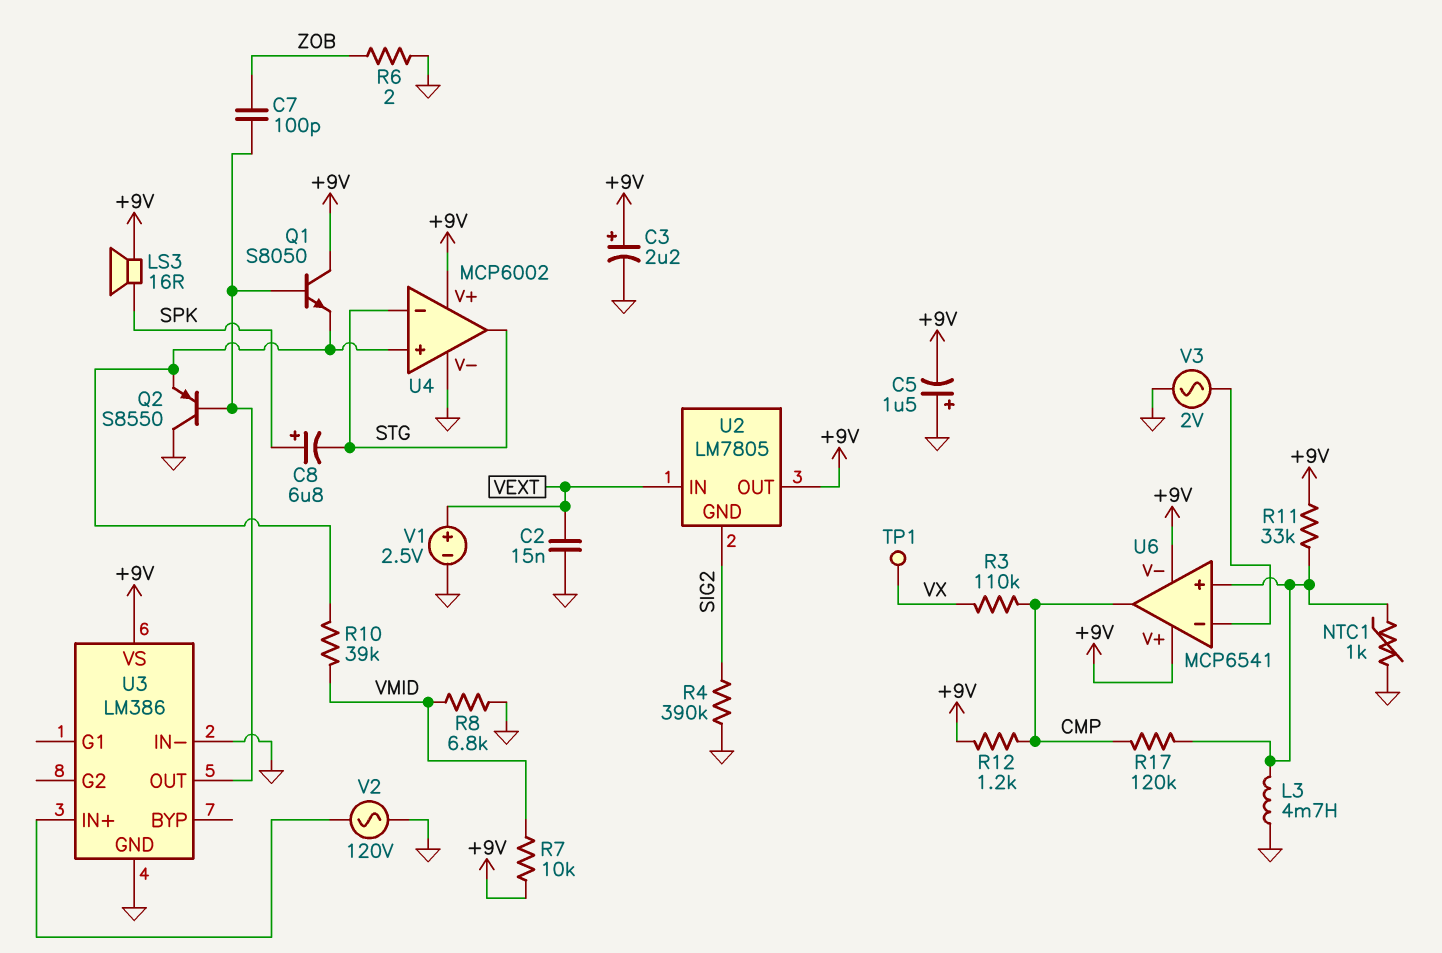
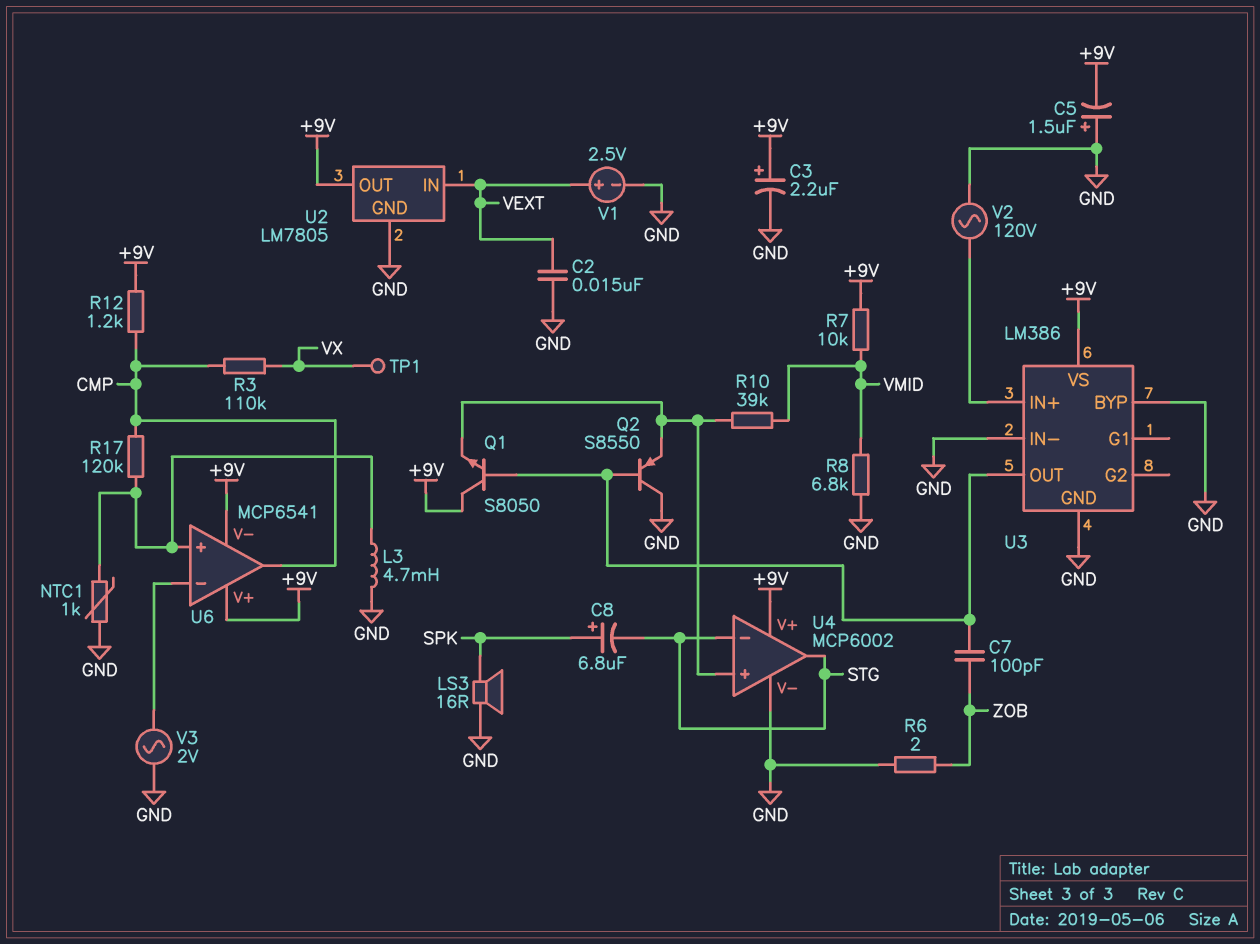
LS3: speaker 16R (+9V, SPK) -> speaker 16R (GND, SPK)
R4: 390k (GND, SIG2) -> none
R11: 33k (+9V, U6/in+) -> none
U2 pin GND: SIG2 -> GND
U3 pin BYP: none -> GND

